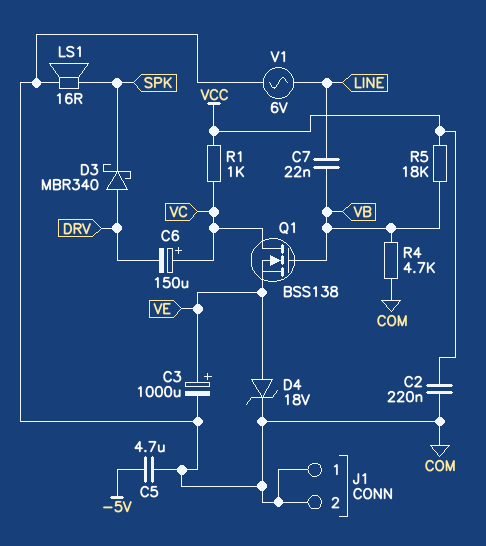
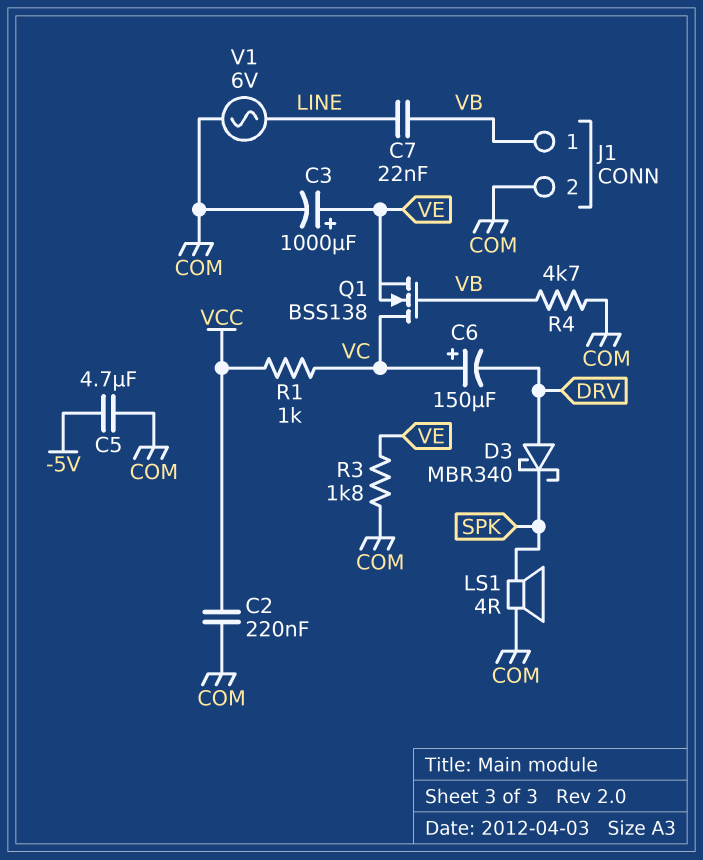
D4: zener 18V (A VE, K COM) -> none
J1 pin 1: COM -> VB
LS1: speaker 16R (COM, SPK) -> speaker 4R (COM, SPK)
R3: none -> 1.8k (COM, VE)
R5: 18k (VB, VCC) -> none

